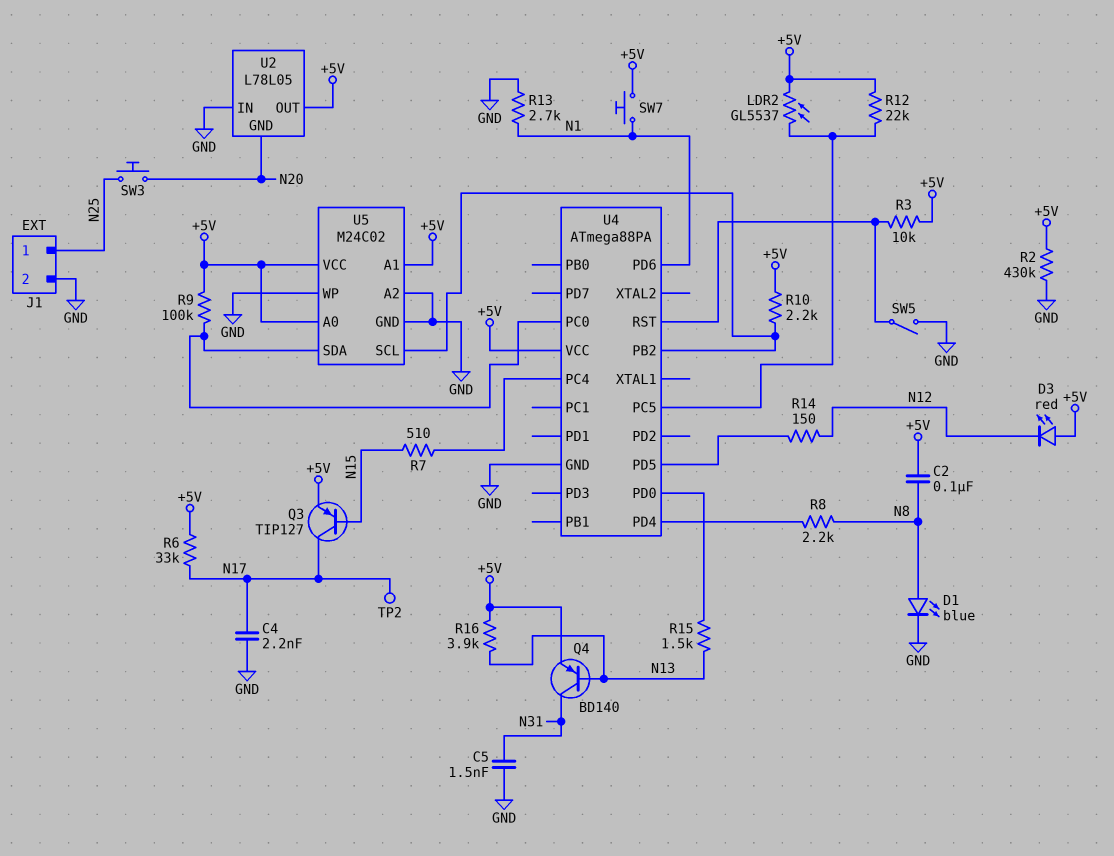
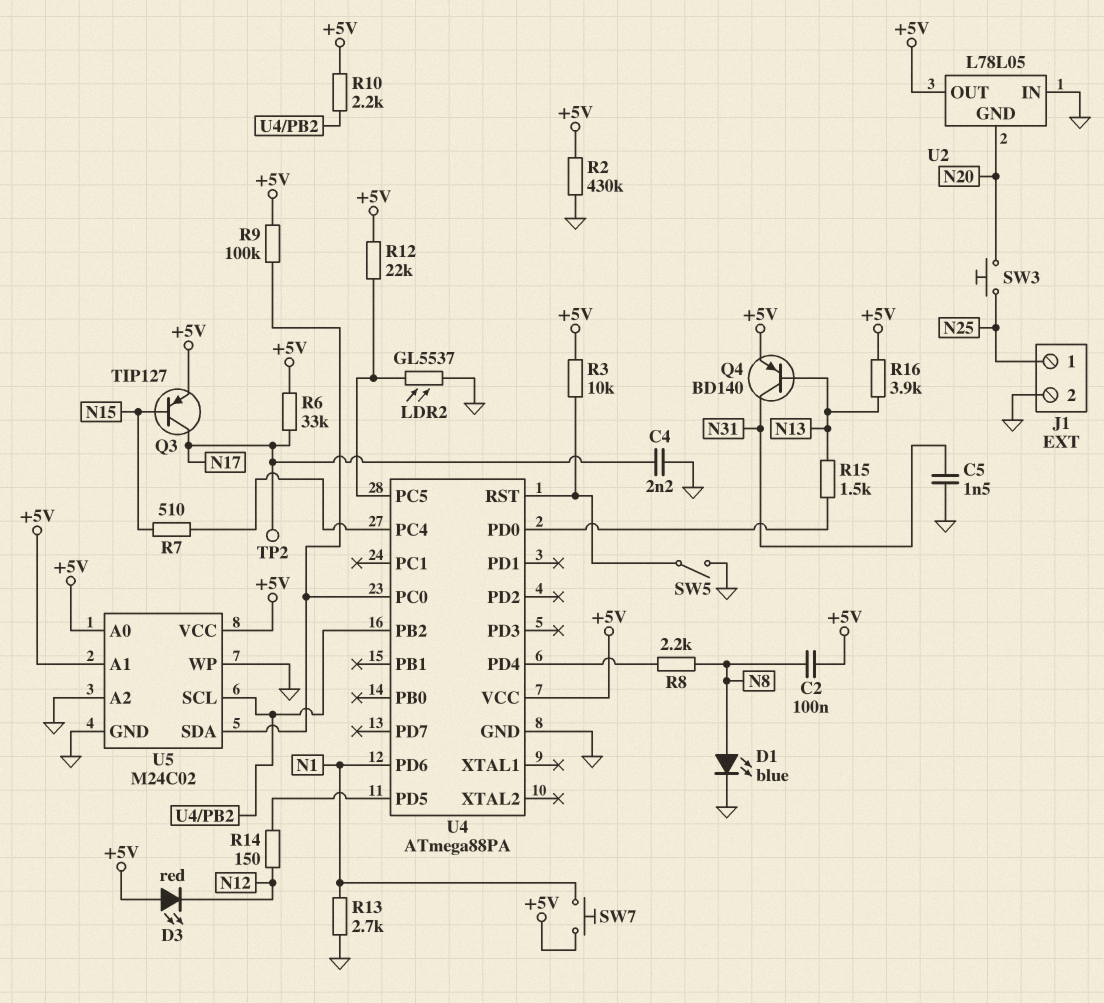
LDR2: GL5537 (+5V, U4/PC5) -> GL5537 (GND, U4/PC5)

